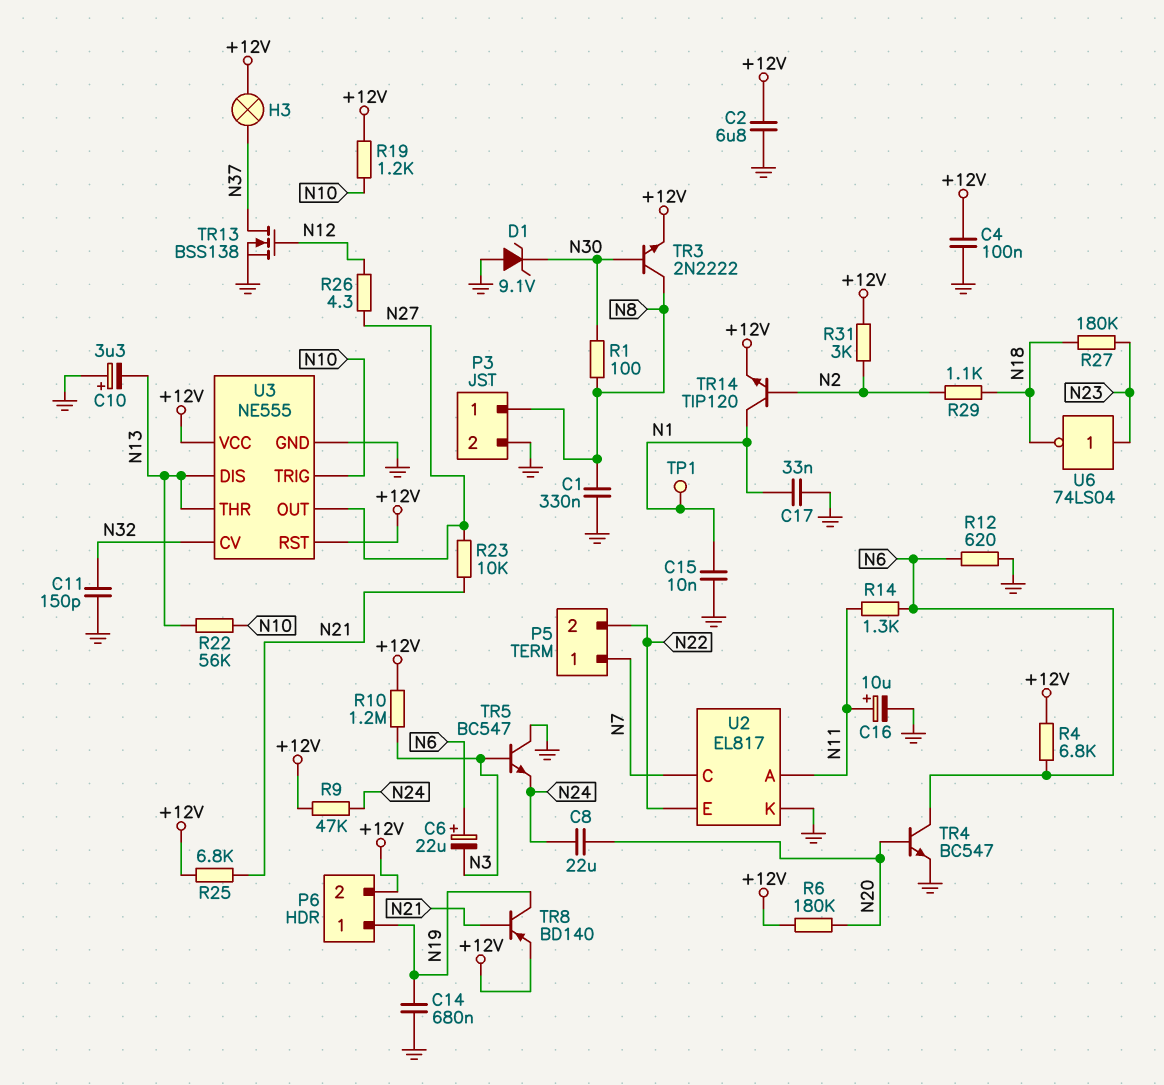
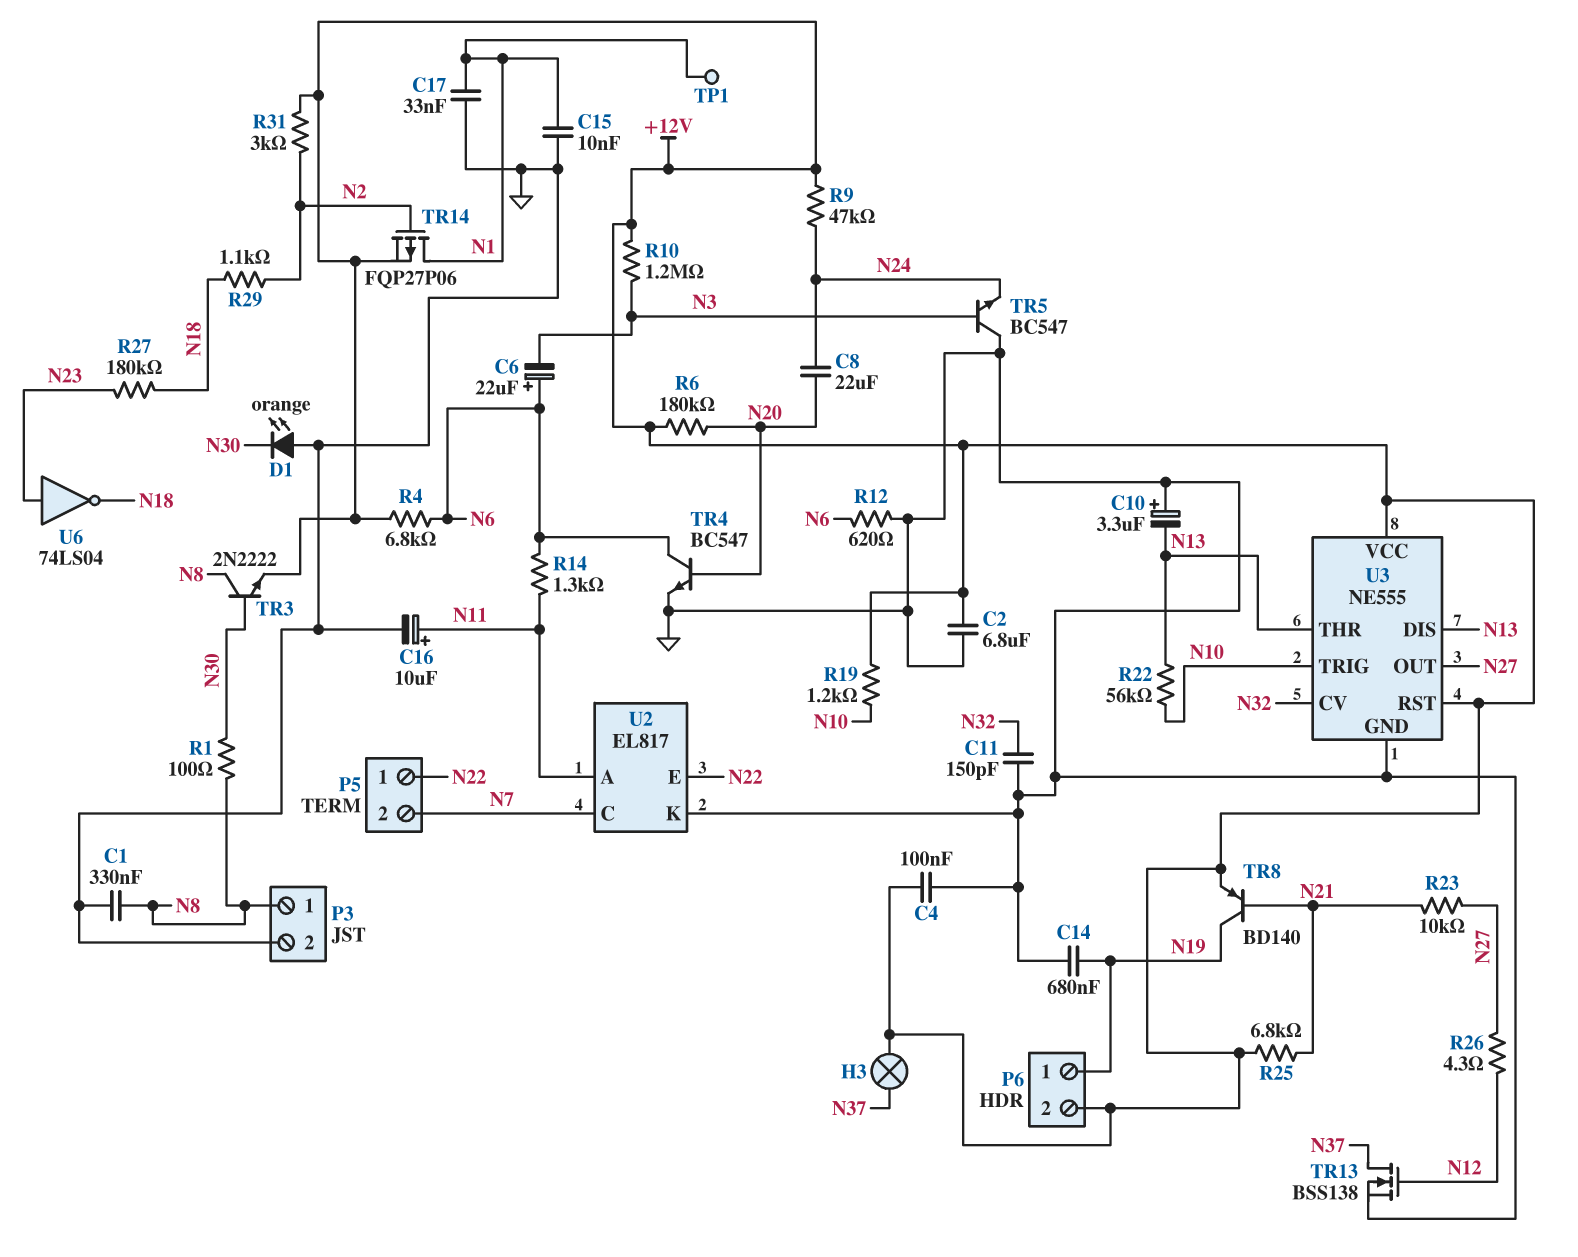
D1: zener 9.1V (A GND, K N30) -> LED orange (A GND, K N30)
P5 pin 1: N7 -> N22
P5 pin 2: N22 -> N7
TR14: NPN TIP120 (B N2, C N1, E +12V) -> PMOS FQP27P06 (G N2, D N1, S +12V)

